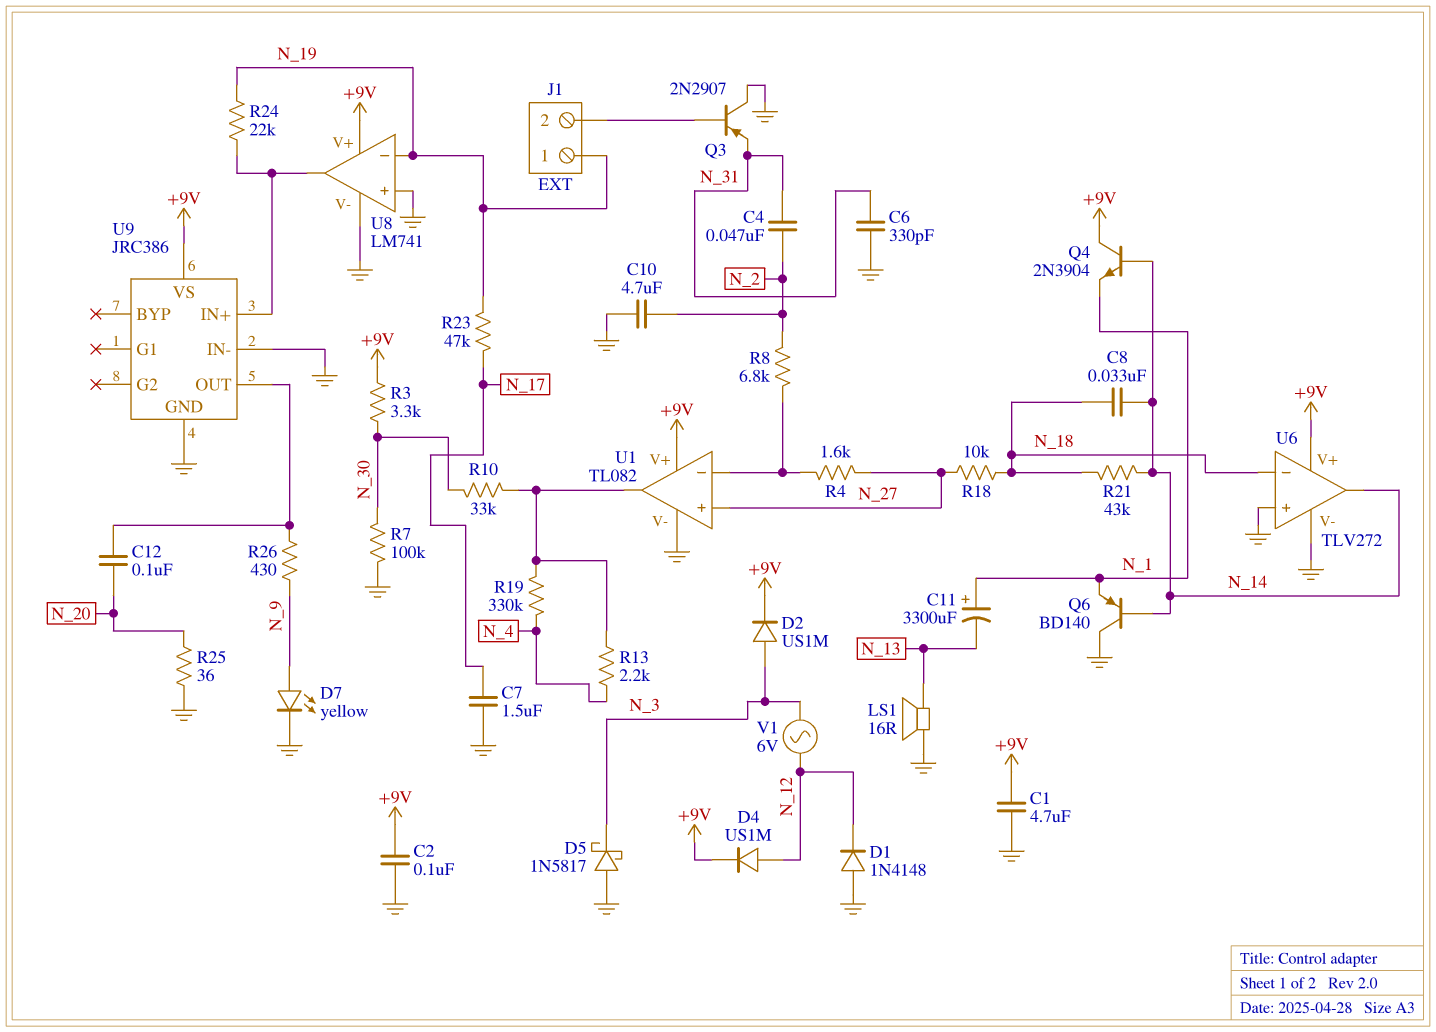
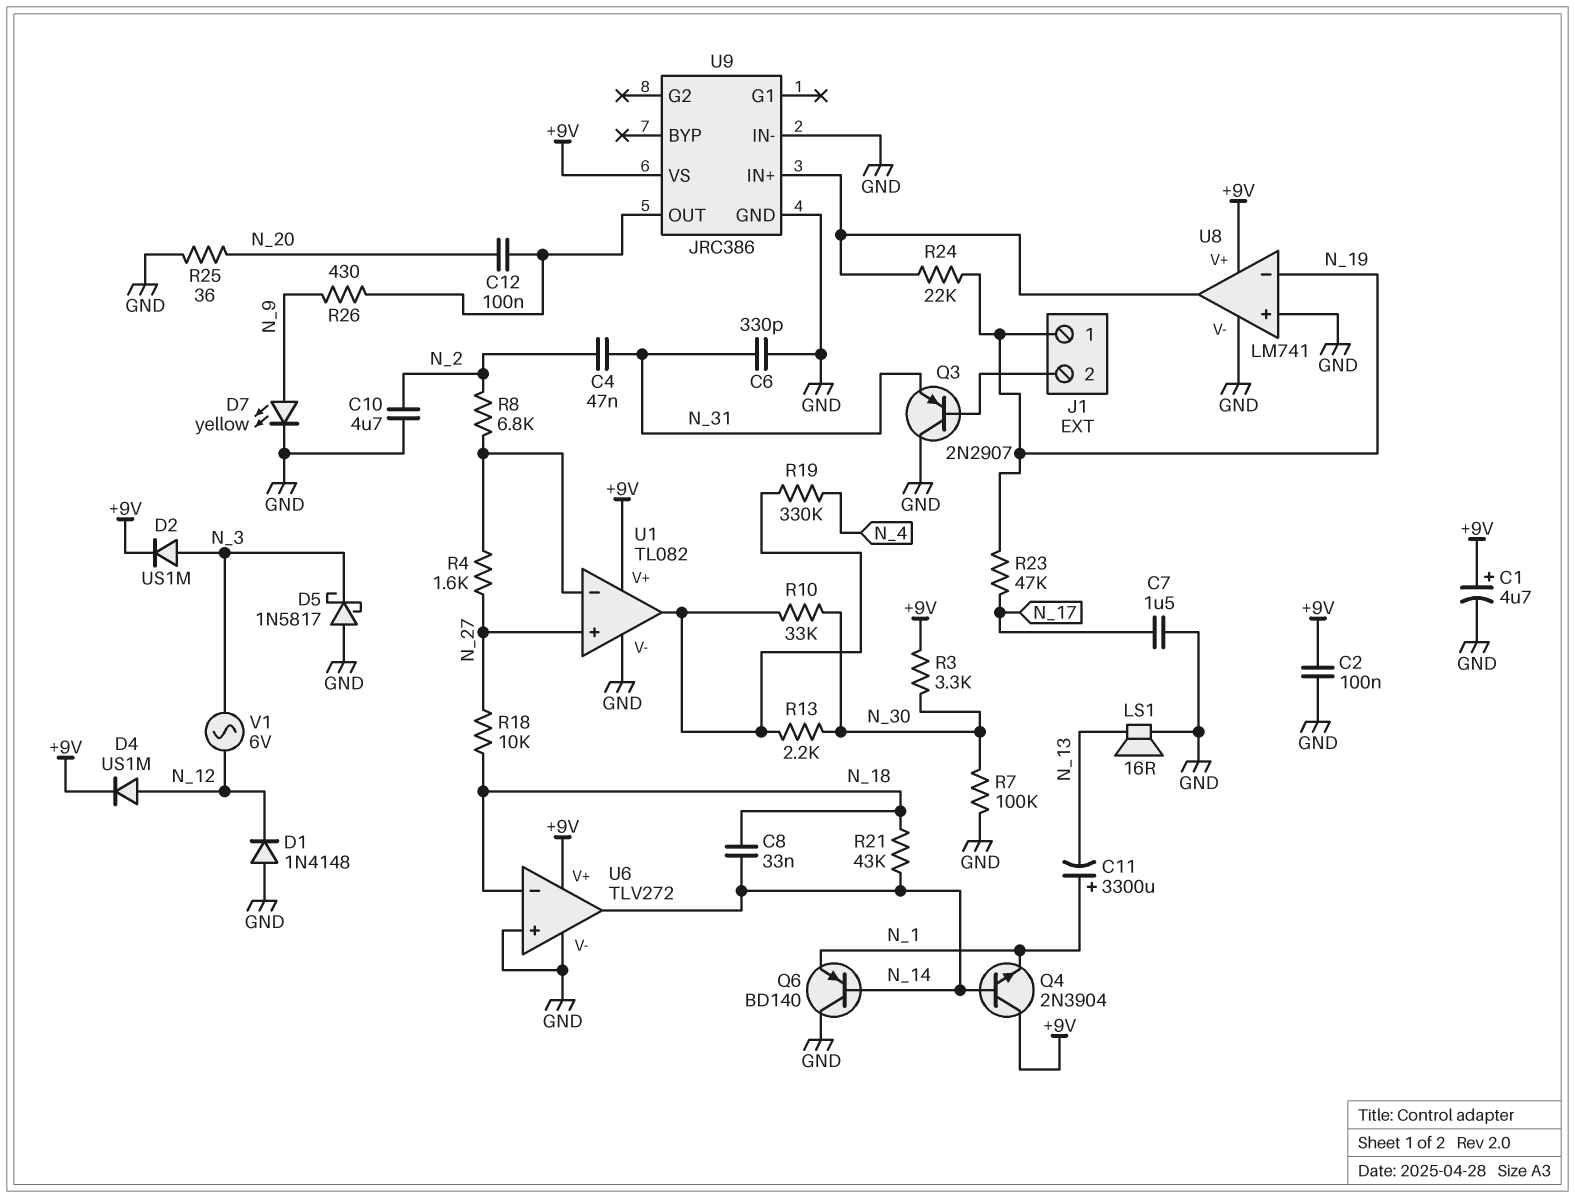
C1: 4.7uF (+9V, GND) -> 4.7uF (plus +9V, minus GND)
R13: 2.2k (N_4, U1/out) -> 2.2k (N_30, U1/out)

